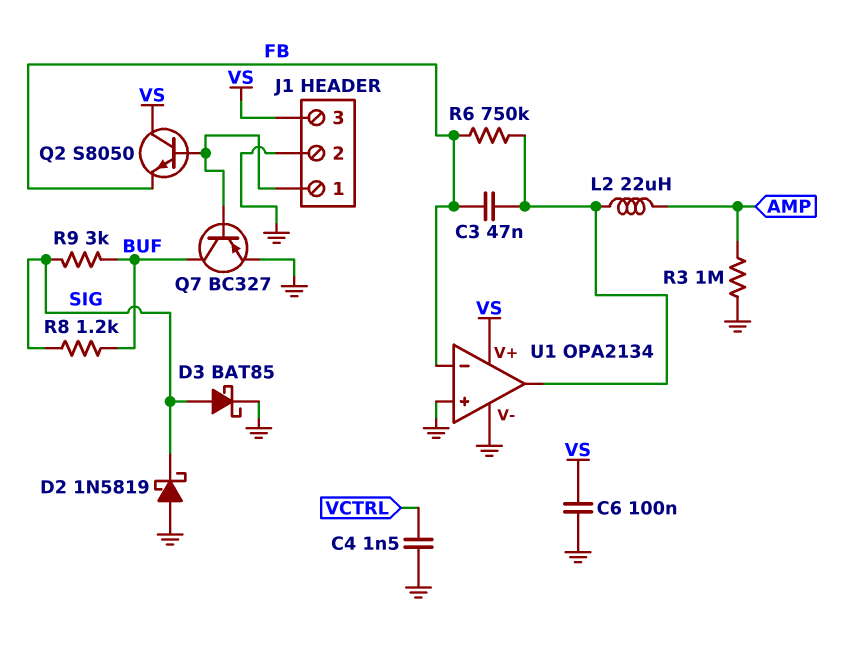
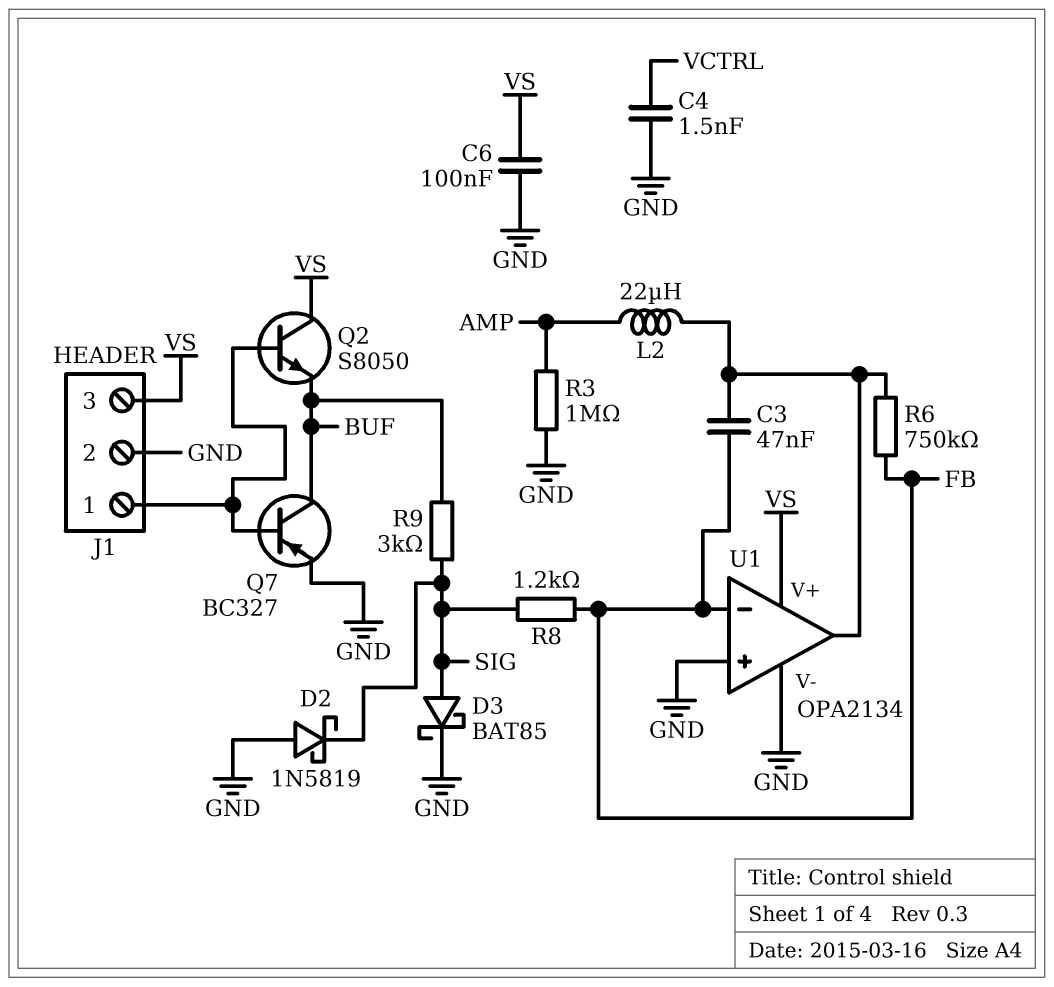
Q2: NPN S8050 (B J1/1, C VS, E FB) -> NPN S8050 (B J1/1, C VS, E BUF)
R8: 1.2k (BUF, SIG) -> 1.2k (FB, SIG)

